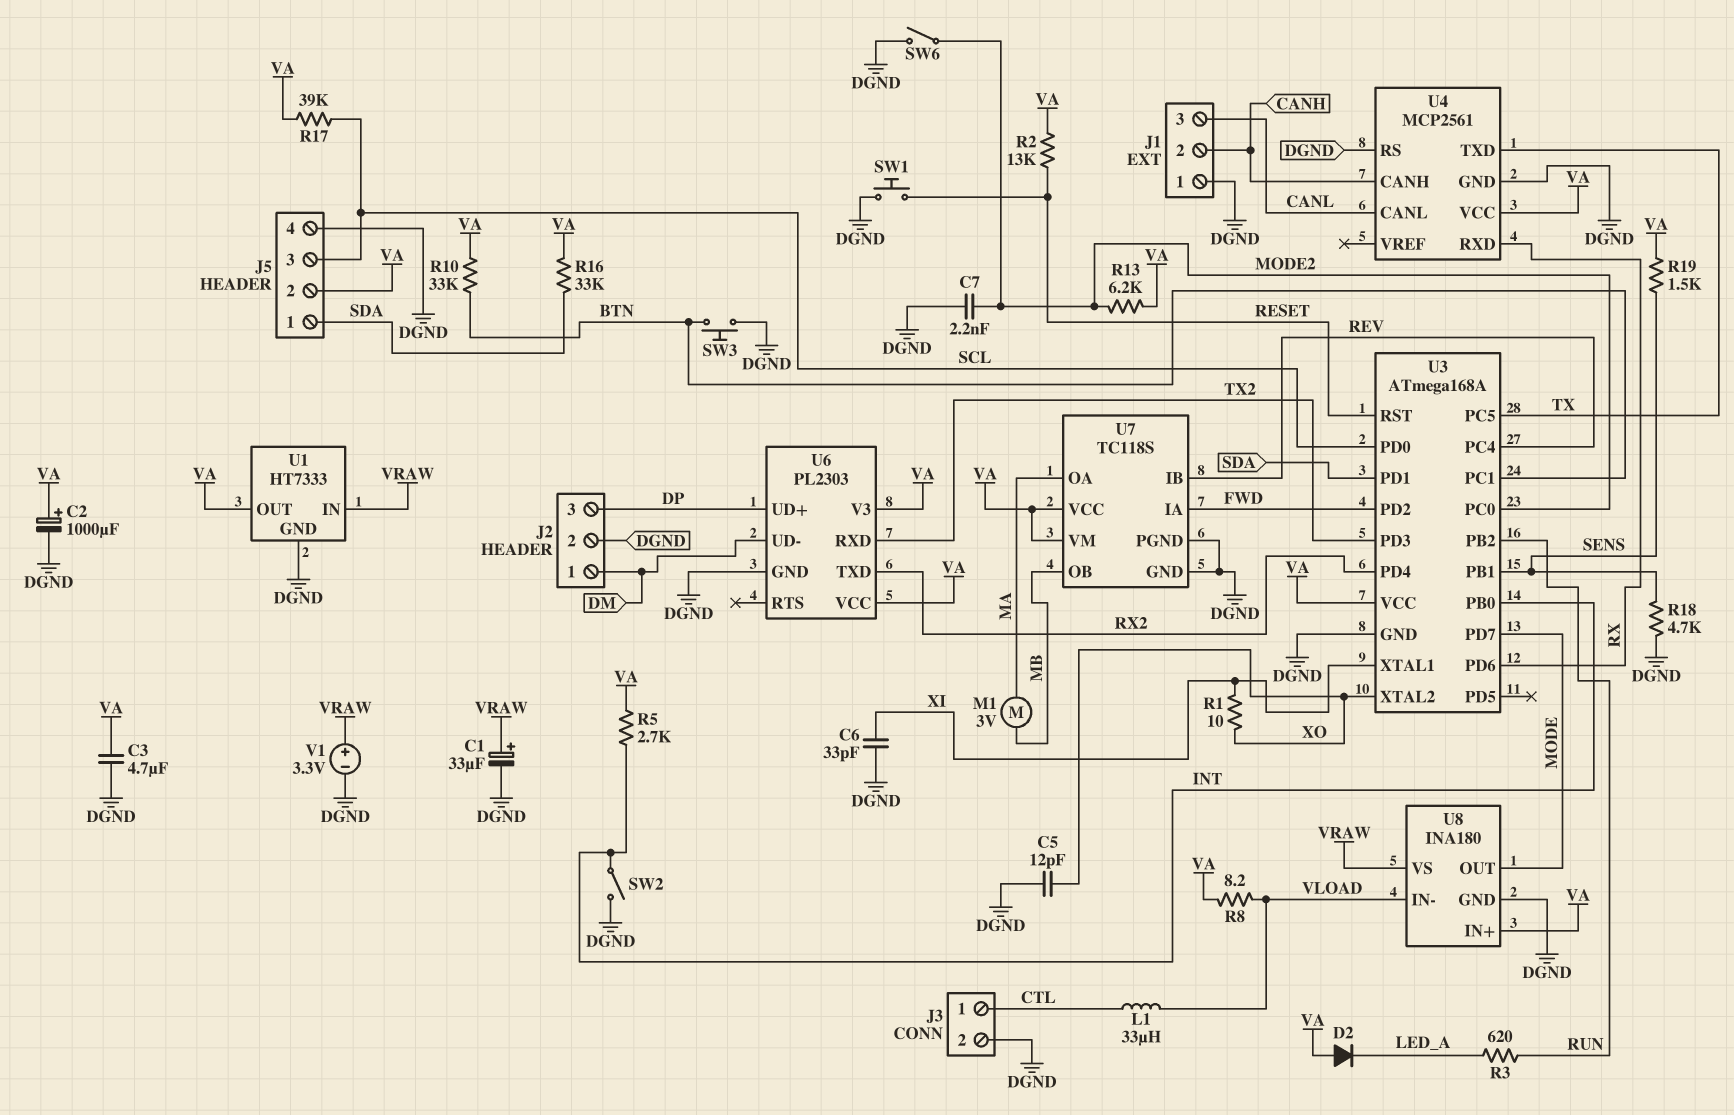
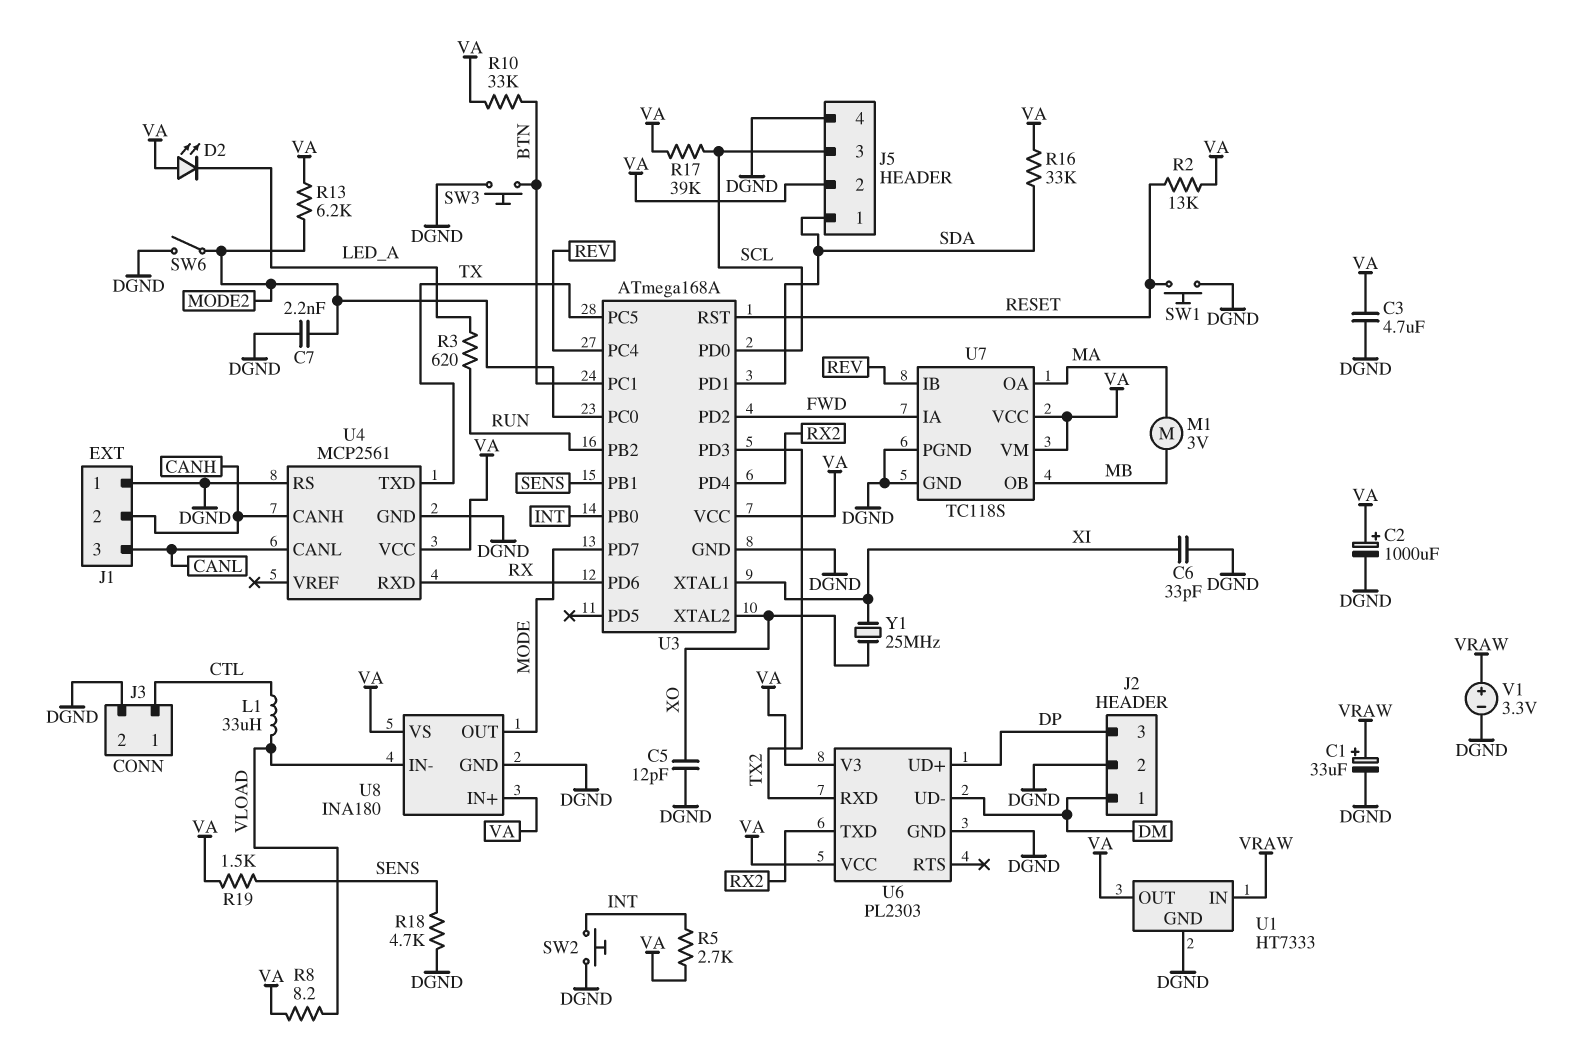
D2: diode (A VA, K LED_A) -> LED (A VA, K LED_A)
R1: 10 (XI, XO) -> none
SW2: switch (DGND, INT) -> button (DGND, INT)
U8 pin VS: VRAW -> VA
Y1: none -> 25MHz (XI, XO)

